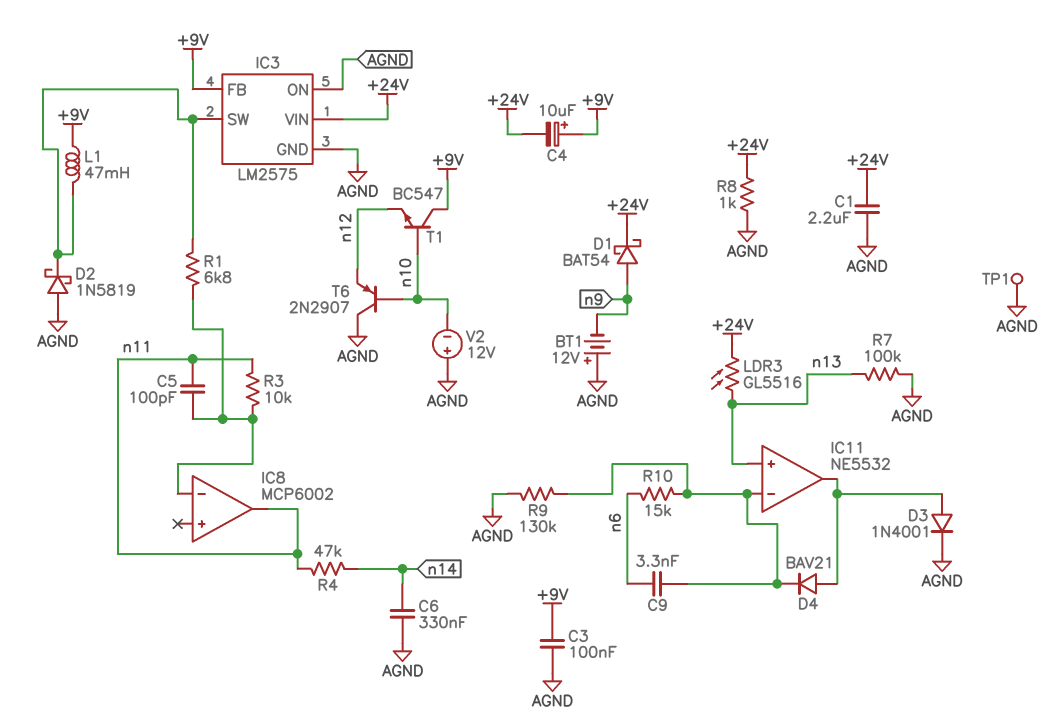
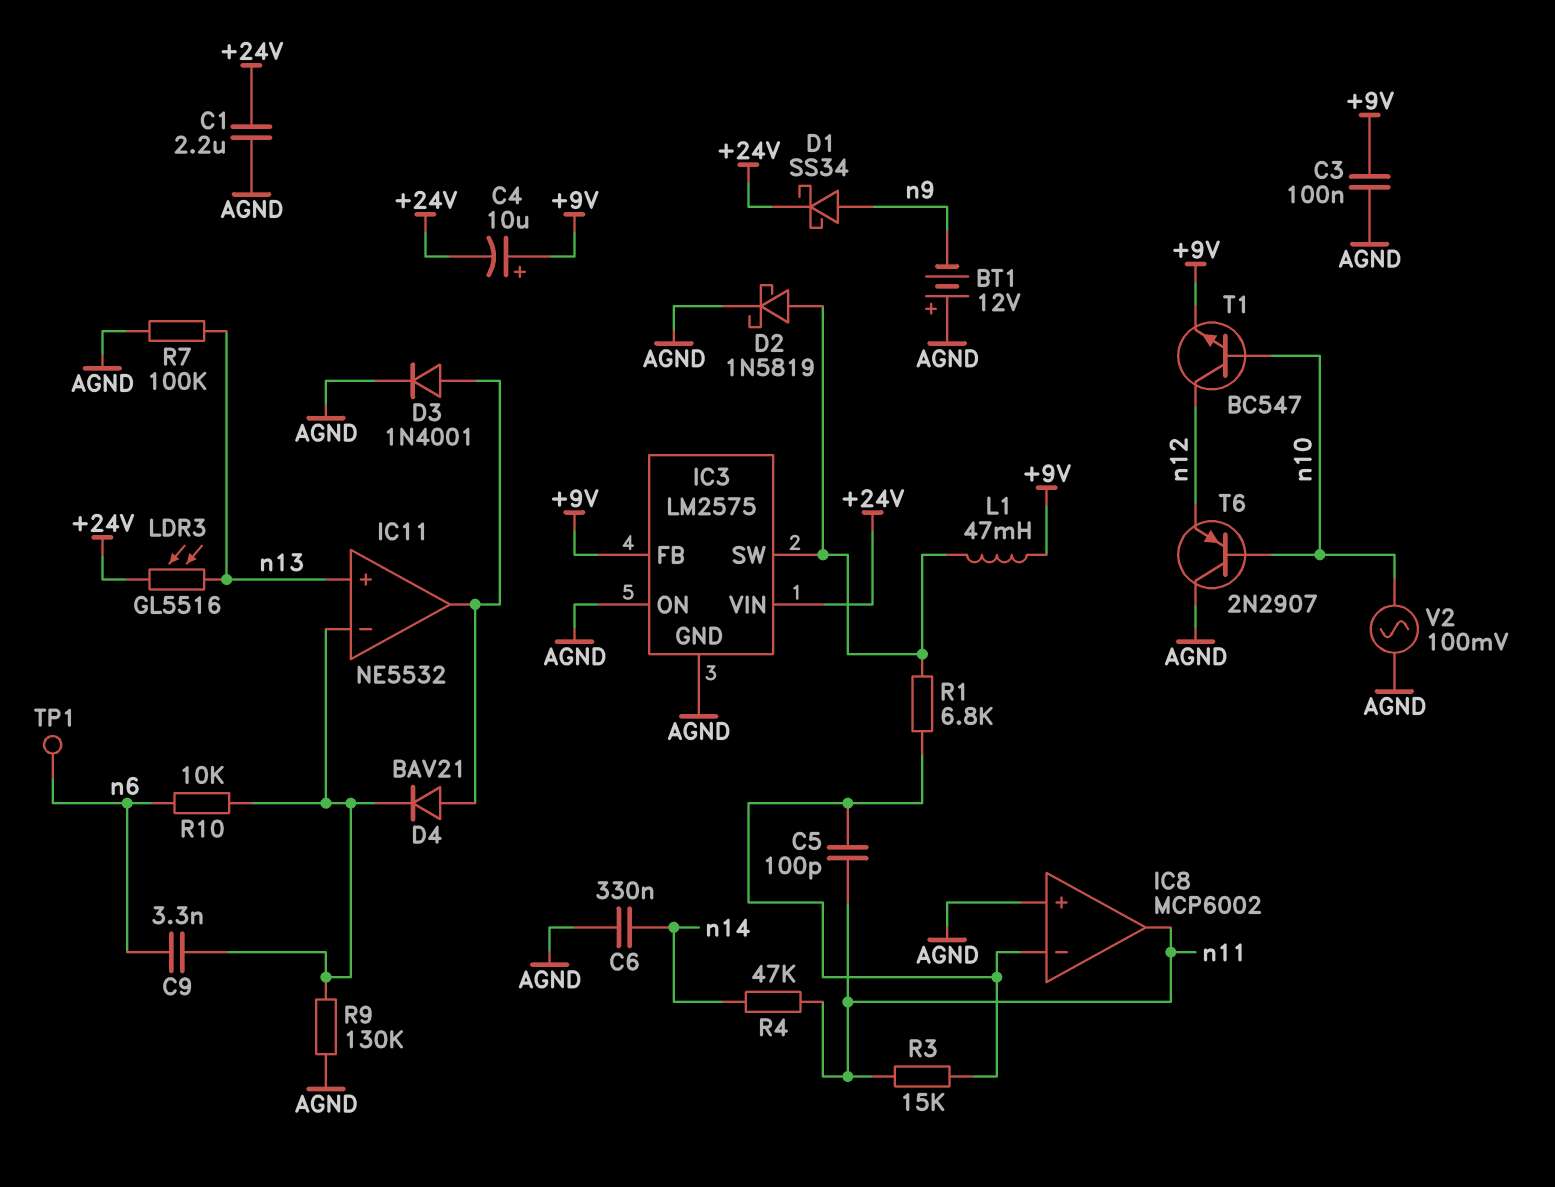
D1: schottky BAT54 (A n9, K +24V) -> schottky SS34 (A n9, K +24V)
D2: schottky 1N5819 (A AGND, K IC3/SW) -> schottky 1N5819 (A IC3/SW, K AGND)
IC8 pin in+: none -> AGND
R3: 10k (IC8/in-, n11) -> 15k (IC8/in-, n11)
R8: 1k (+24V, AGND) -> none
R10: 15k (IC11/in-, n6) -> 10k (IC11/in-, n6)
T1: NPN BC547 (B n10, C +9V, E n12) -> NPN BC547 (B n10, C n12, E +9V)
TP1: test point (AGND) -> test point (n6)
V2: 12V (plus AGND, minus n10) -> AC 100mV (AGND, n10)

